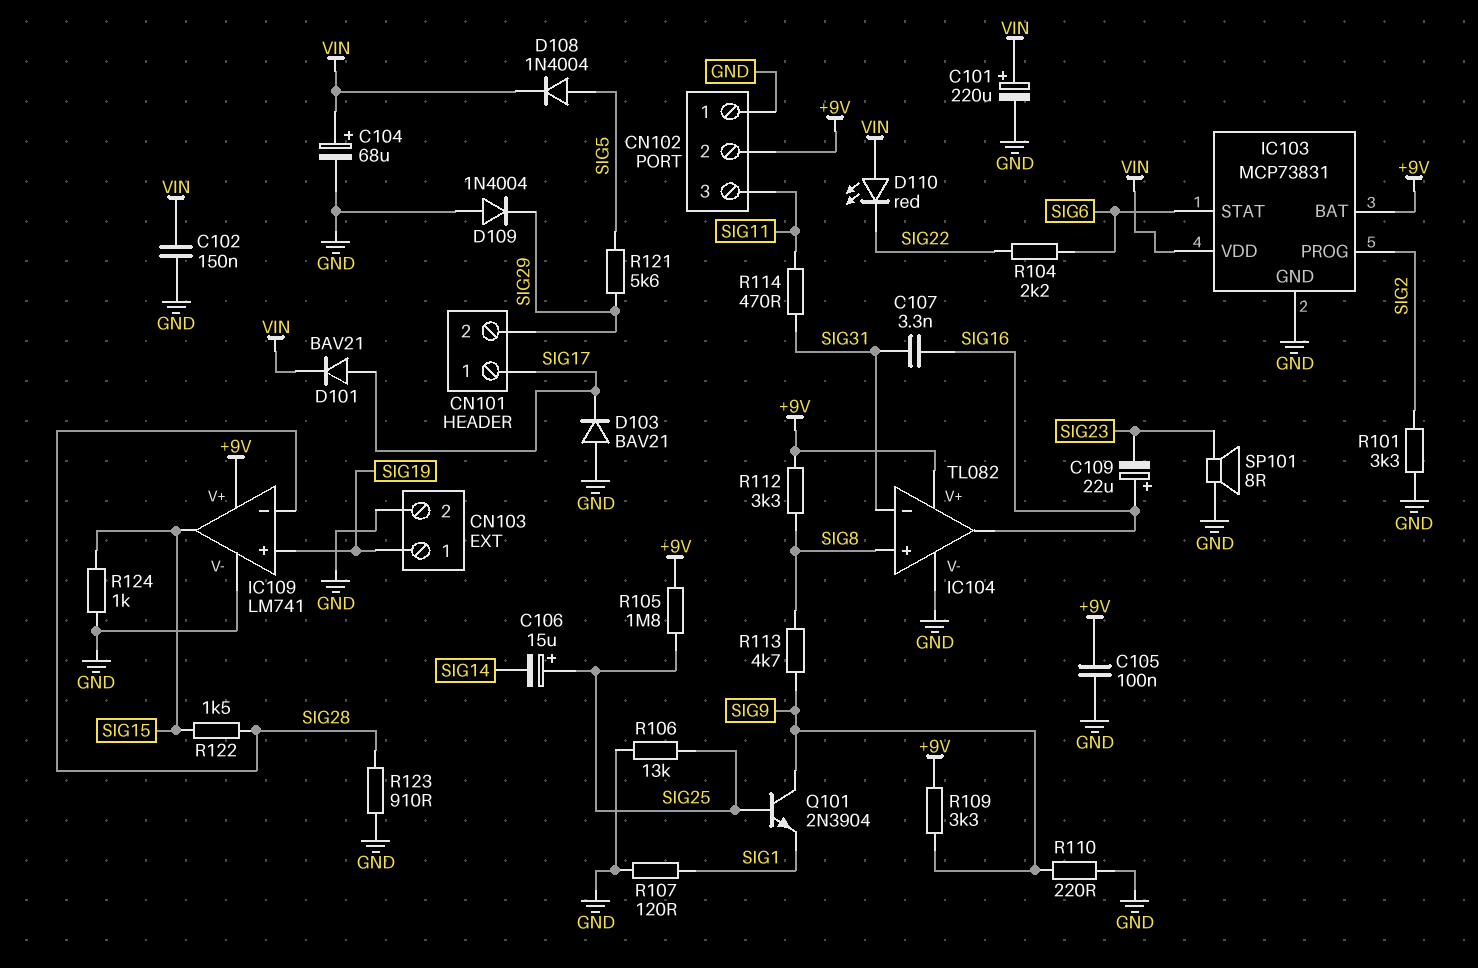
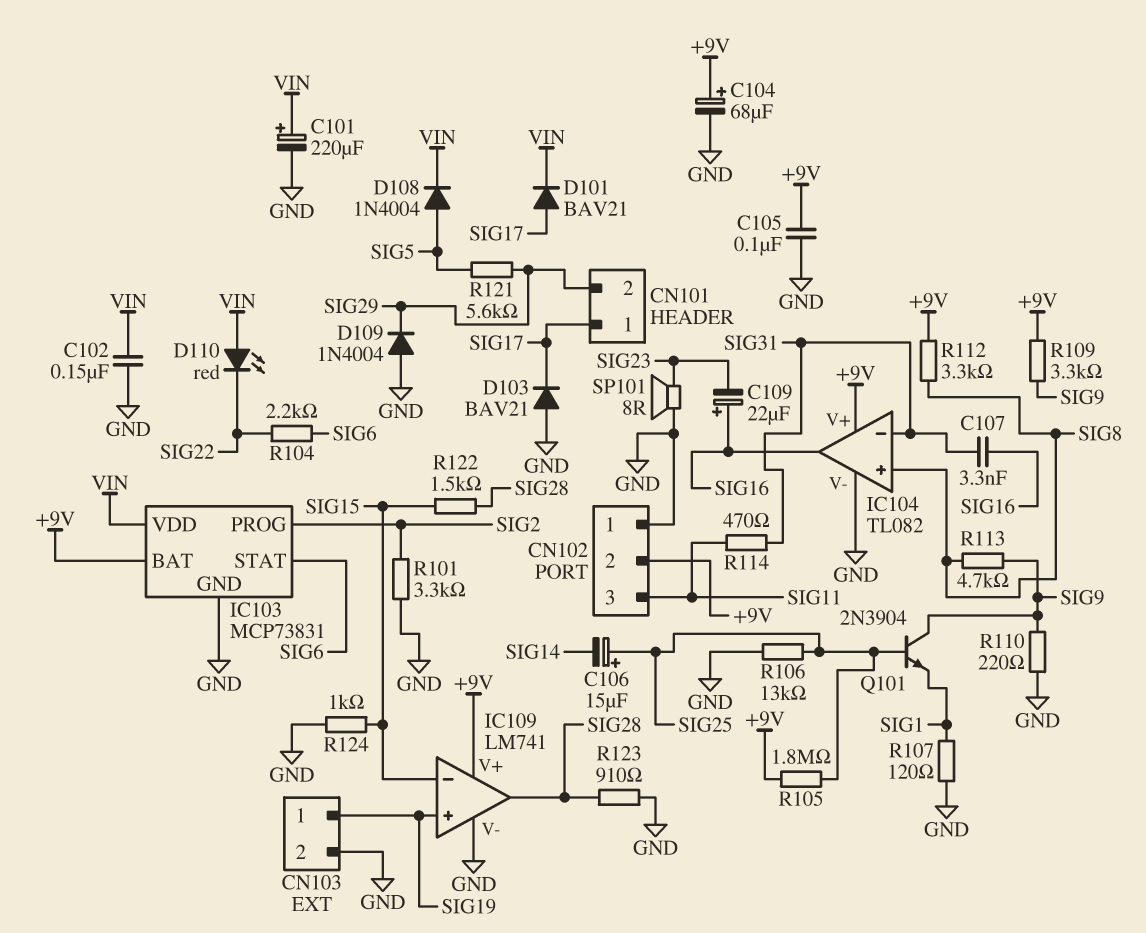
C104: 68uF (plus VIN, minus GND) -> 68uF (plus +9V, minus GND)
IC109 pin in-: SIG28 -> SIG15
IC109 pin out: SIG15 -> SIG28

